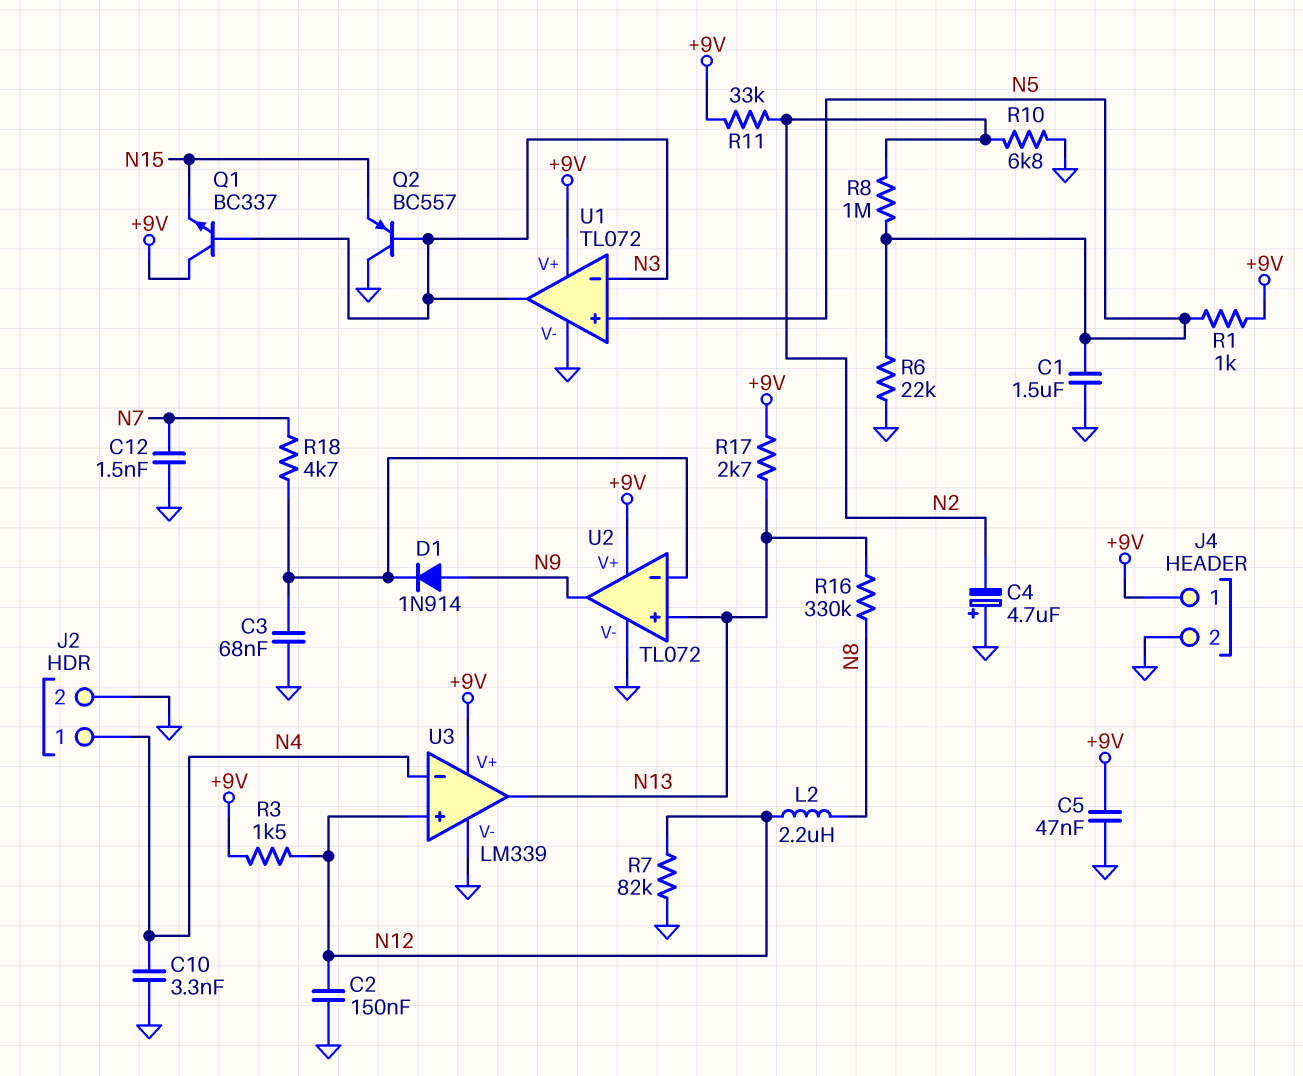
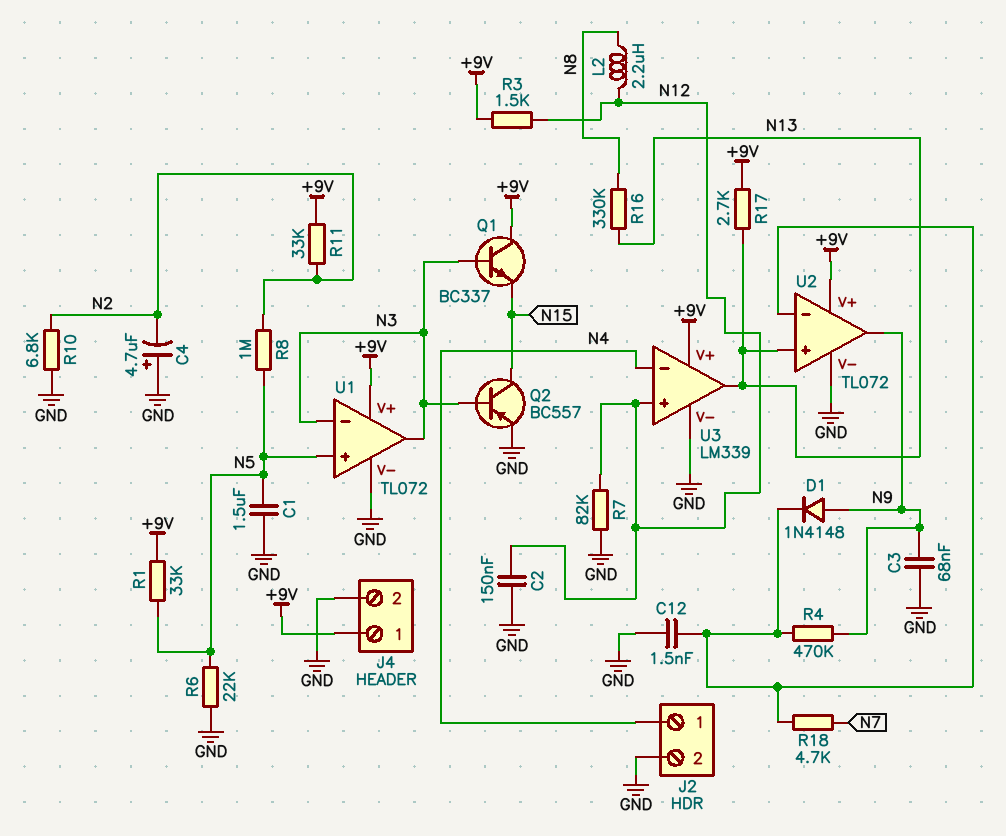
C3: 68nF (GND, U2/in-) -> 68nF (GND, N9)
C5: 47nF (+9V, GND) -> none
C10: 3.3nF (GND, N4) -> none
C12: 1.5nF (GND, N7) -> 1.5nF (GND, U2/in-)
D1: diode 1N914 (A N9, K U2/in-) -> diode 1N4148 (A N9, K U2/in-)
Q2: PNP BC557 (B N3, C GND, E N15) -> PNP BC557 (B N3, C N15, E GND)
R1: 1k (+9V, N5) -> 33k (+9V, N5)
R4: none -> 470k (N9, U2/in-)

